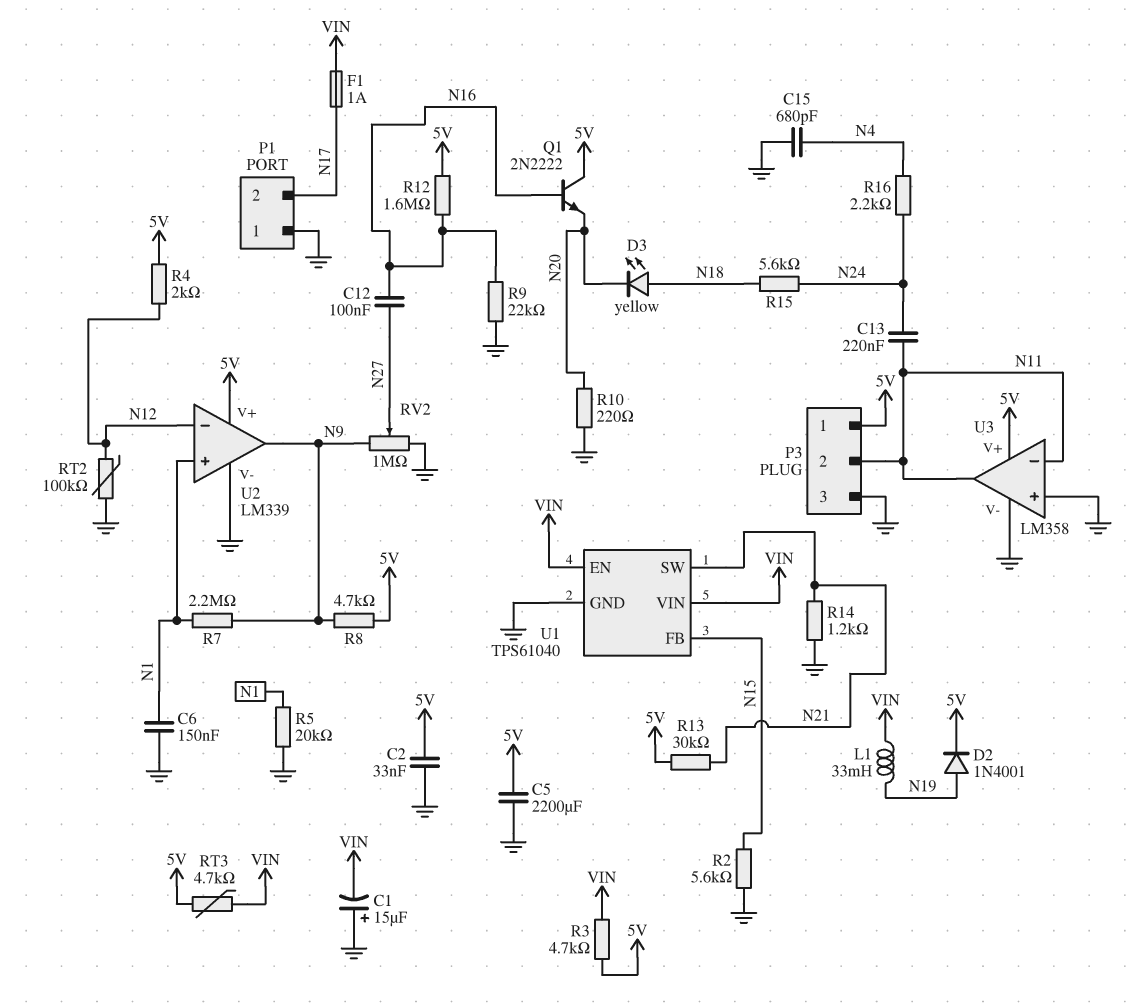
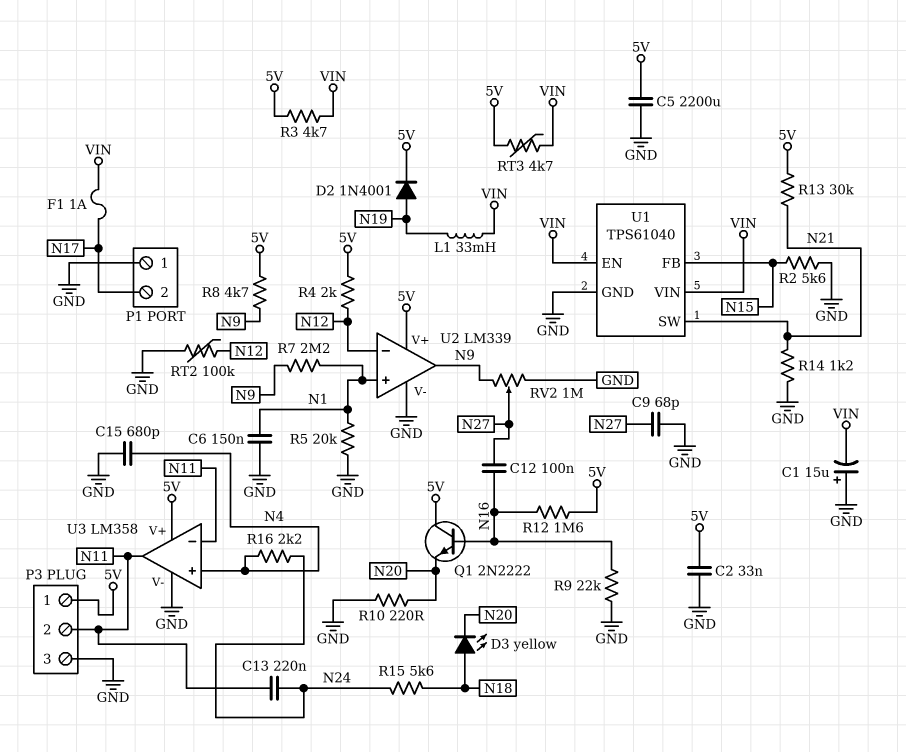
C9: none -> 68pF (GND, N27)
U3 pin in+: GND -> N4

